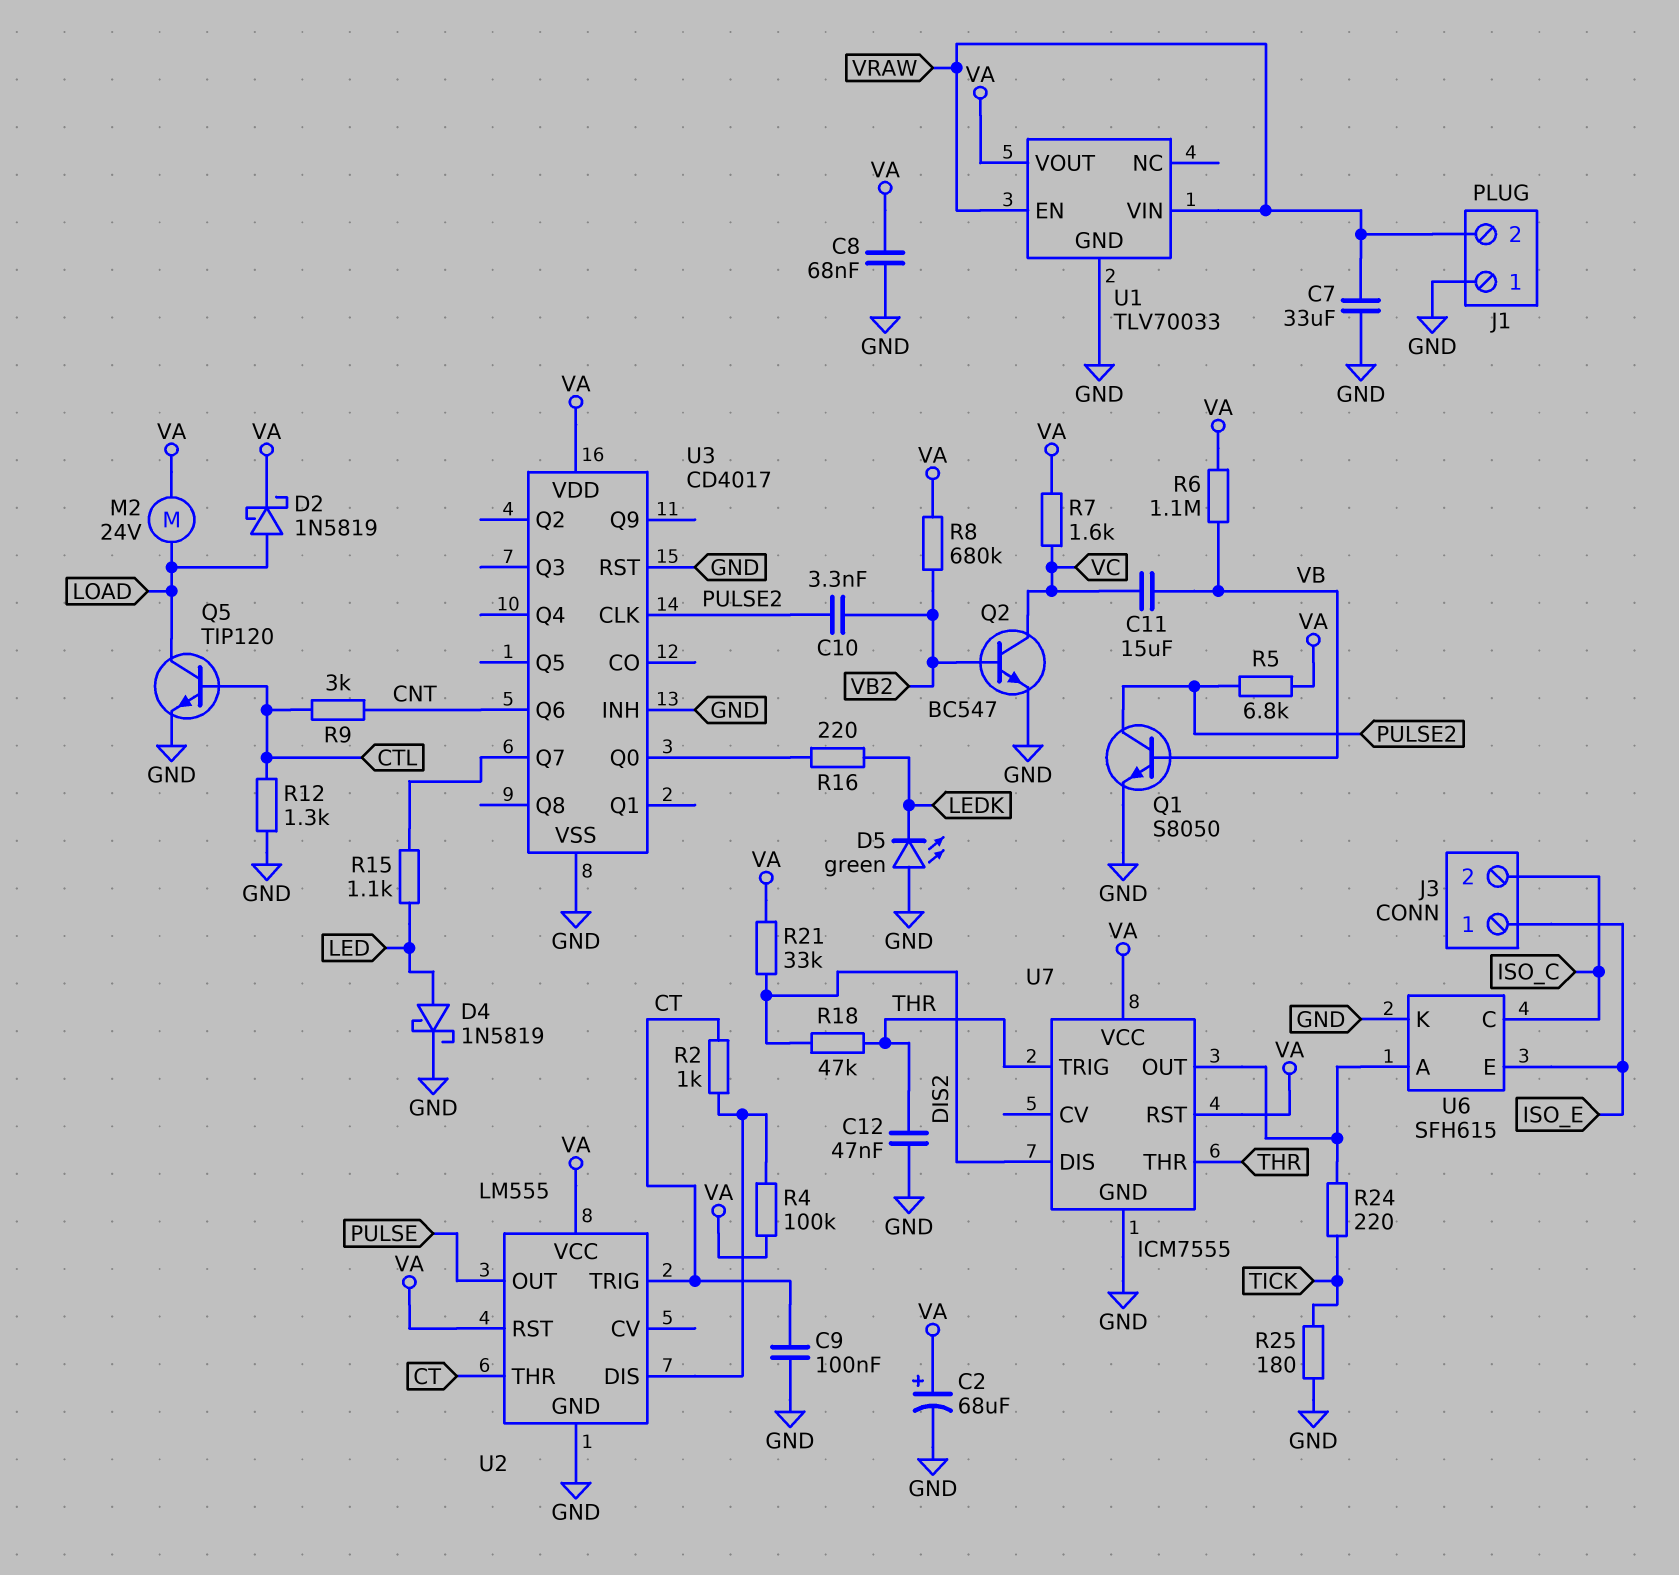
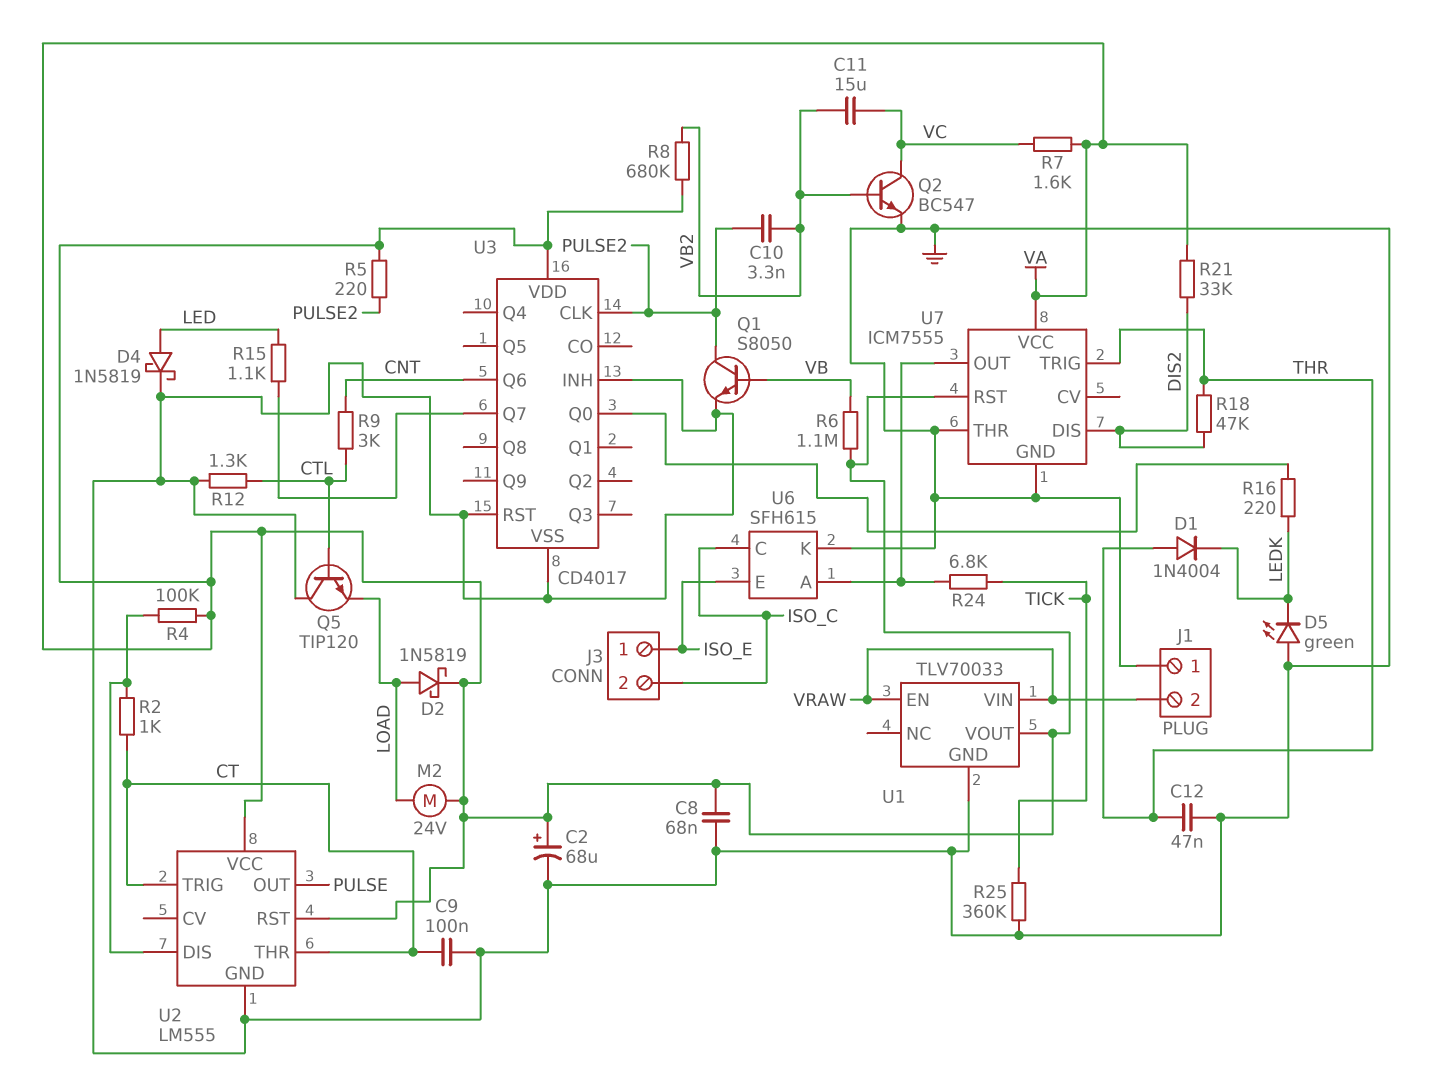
C7: 33uF (GND, VRAW) -> none
C11: 15uF (VB, VC) -> 15uF (VB2, VC)
D1: none -> diode 1N4004 (A THR, K LEDK)
Q5: NPN TIP120 (B CTL, C LOAD, E GND) -> NPN TIP120 (B CTL, C GND, E LOAD)
R5: 6.8k (PULSE2, VA) -> 220 (PULSE2, VA)
R24: 220 (TICK, U6/A) -> 6.8k (TICK, U6/A)
R25: 180 (GND, TICK) -> 360k (GND, TICK)
U7 pin THR: THR -> GND

